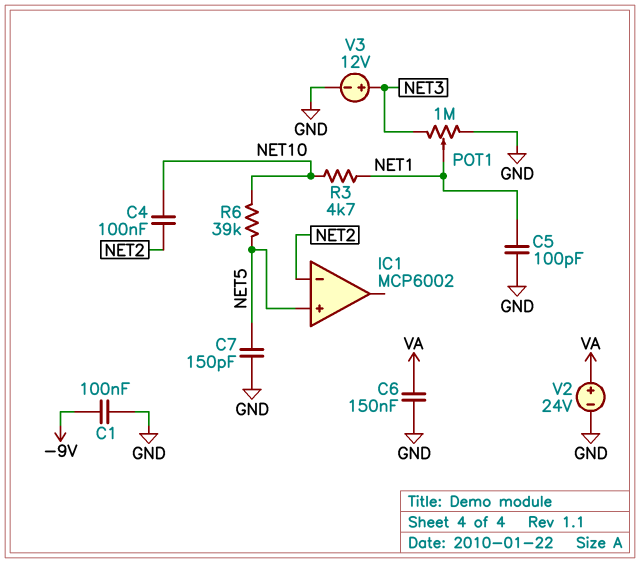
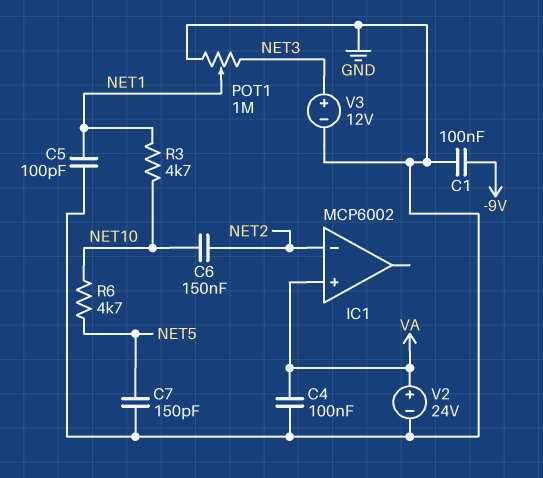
C4: 100nF (NET2, NET10) -> 100nF (GND, VA)
C6: 150nF (GND, VA) -> 150nF (NET2, NET10)
IC1 pin in+: NET5 -> VA
R6: 39k (NET5, NET10) -> 4.7k (NET5, NET10)

